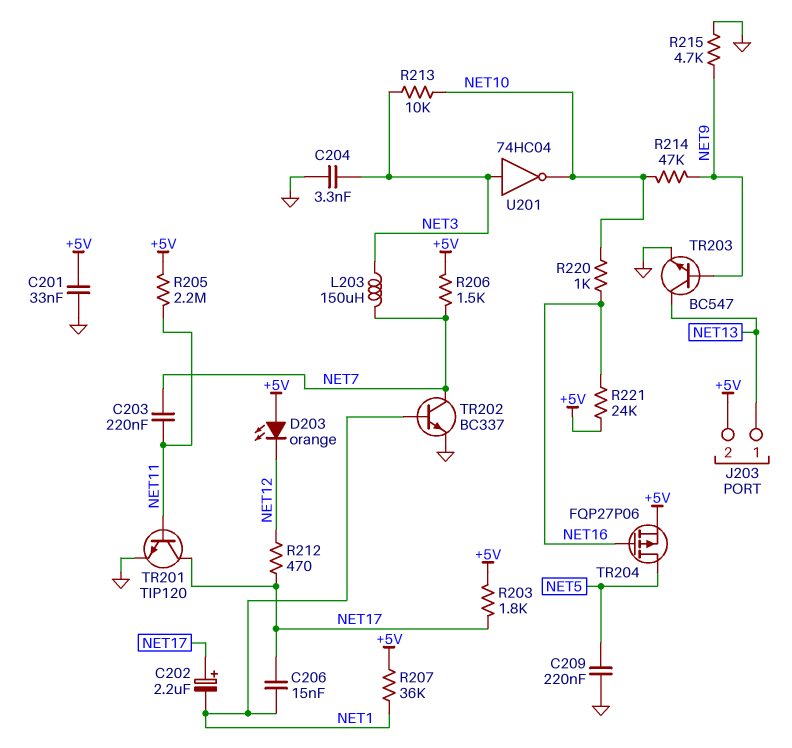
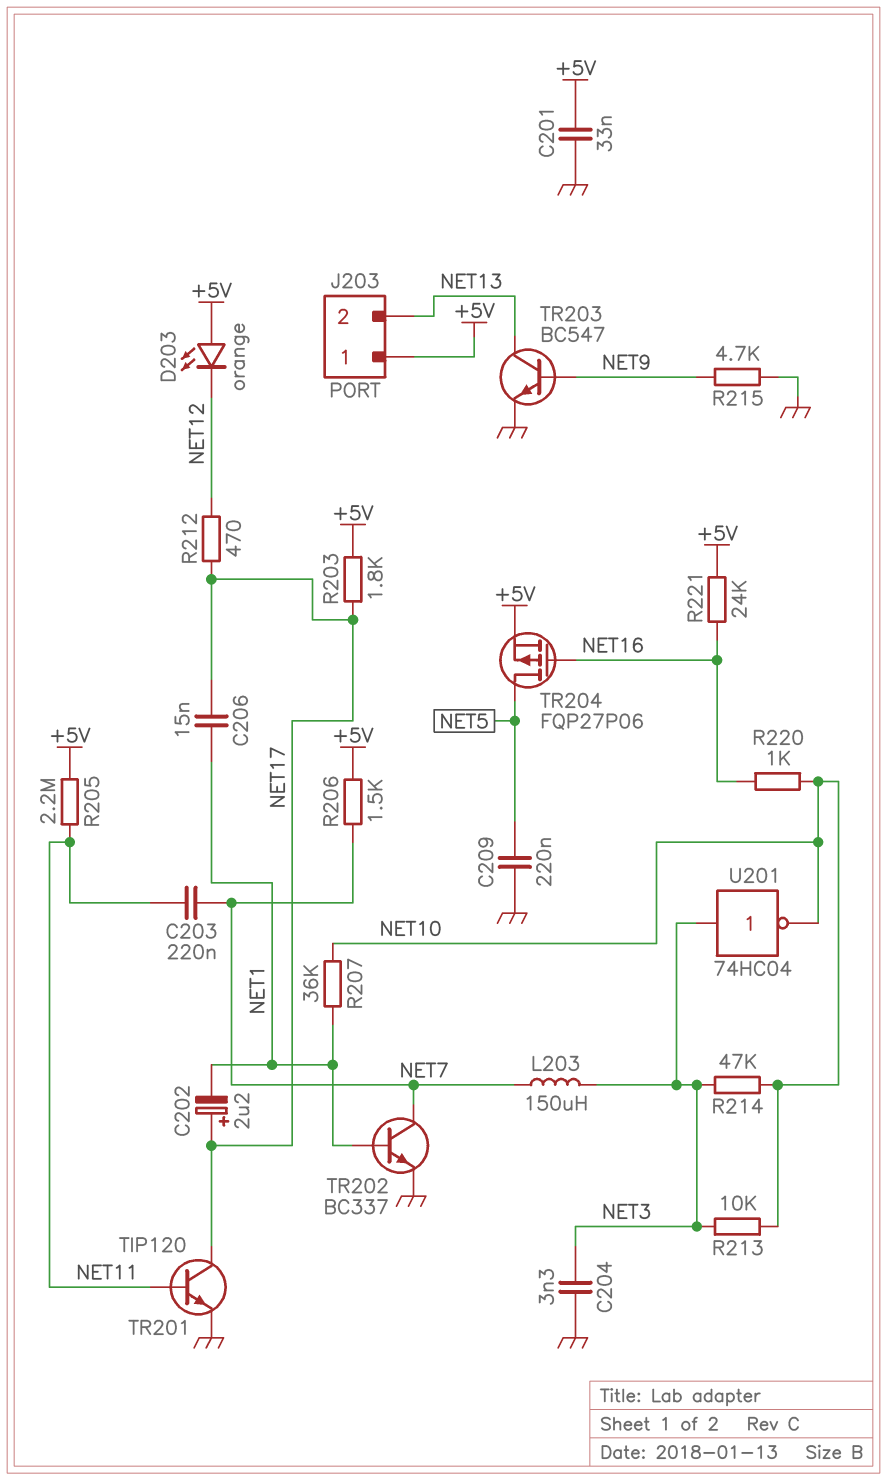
J203 pin 1: NET13 -> +5V
J203 pin 2: +5V -> NET13
R207: 36k (+5V, NET1) -> 36k (NET1, NET10)
R214: 47k (NET9, NET10) -> 47k (NET3, NET10)

